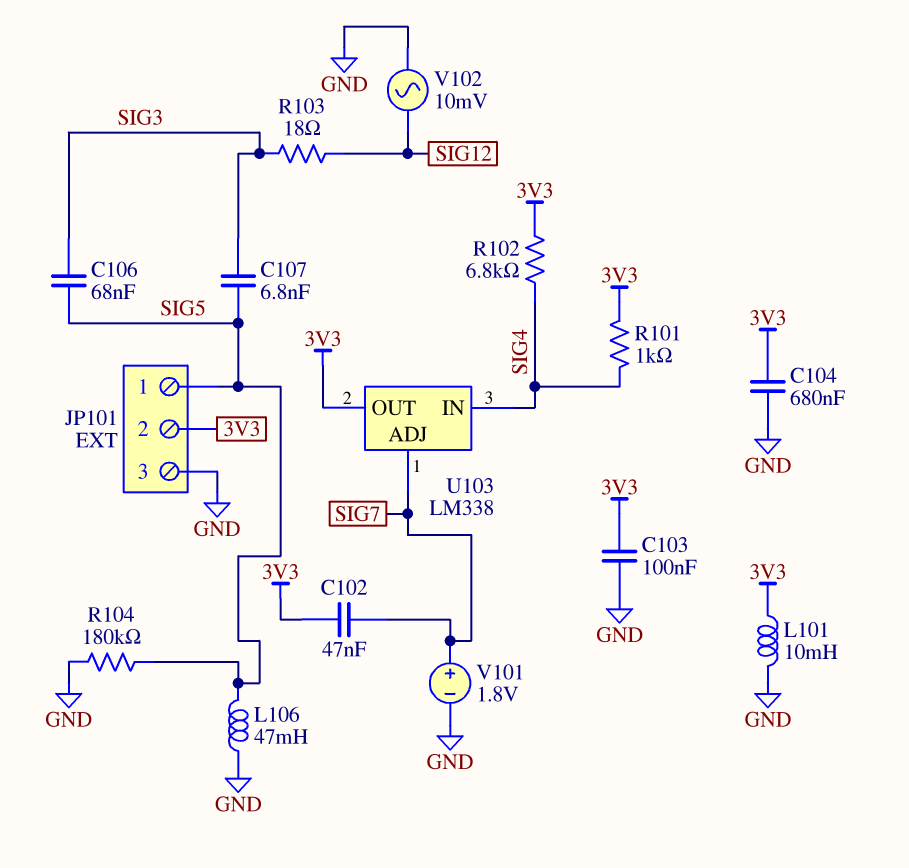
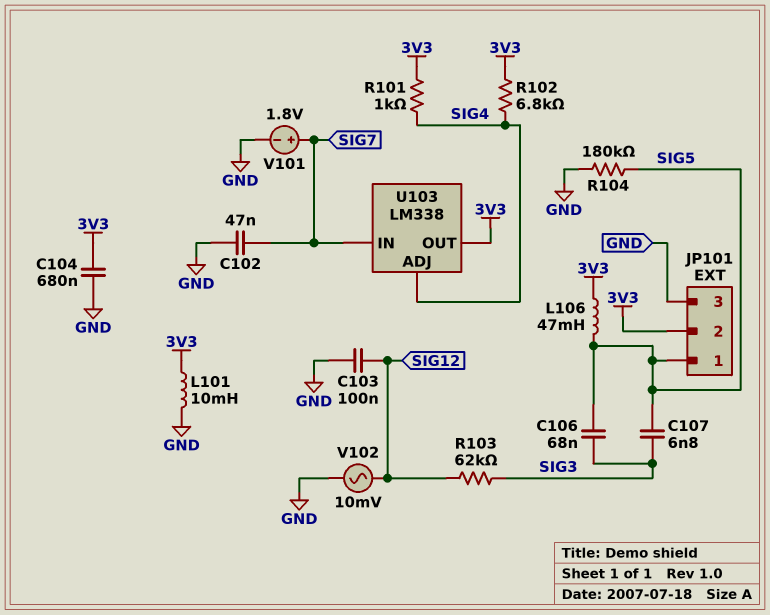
C102: 47nF (3V3, SIG7) -> 47nF (GND, SIG7)
C103: 100nF (3V3, GND) -> 100nF (GND, SIG12)
L106: 47mH (GND, SIG5) -> 47mH (3V3, SIG5)
R103: 18 (SIG3, SIG12) -> 62k (SIG3, SIG12)
U103 pin ADJ: SIG7 -> SIG4
U103 pin IN: SIG4 -> SIG7

